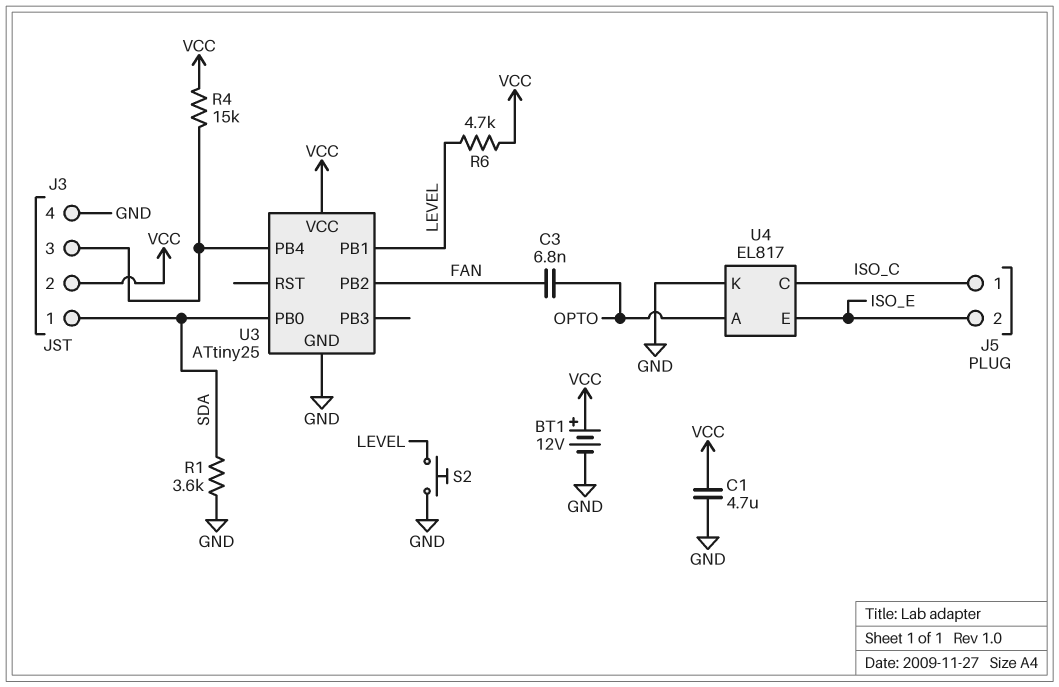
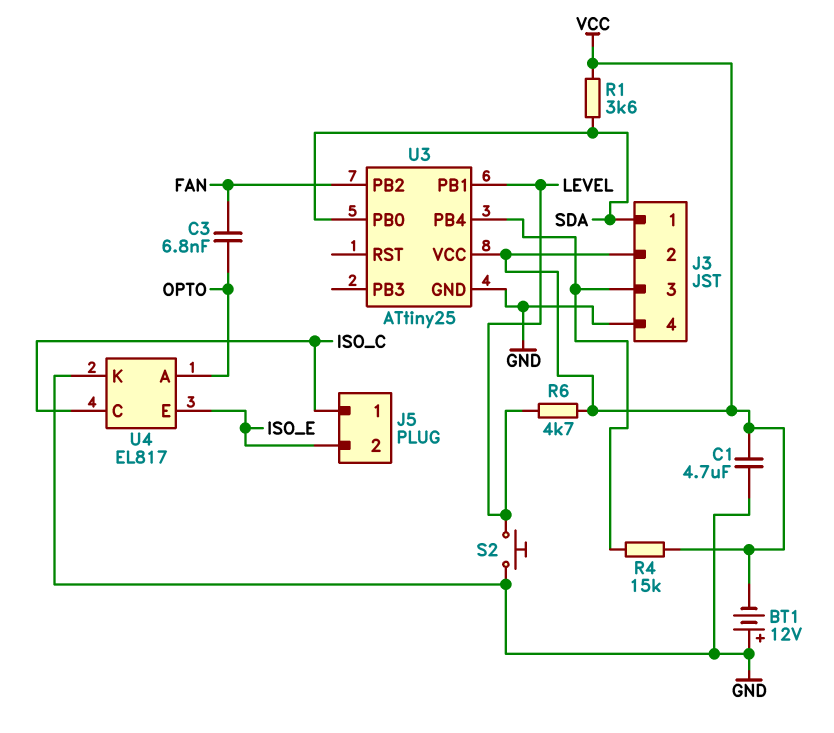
BT1: 12V (plus VCC, minus GND) -> 12V (plus GND, minus VCC)
R1: 3.6k (GND, SDA) -> 3.6k (SDA, VCC)

